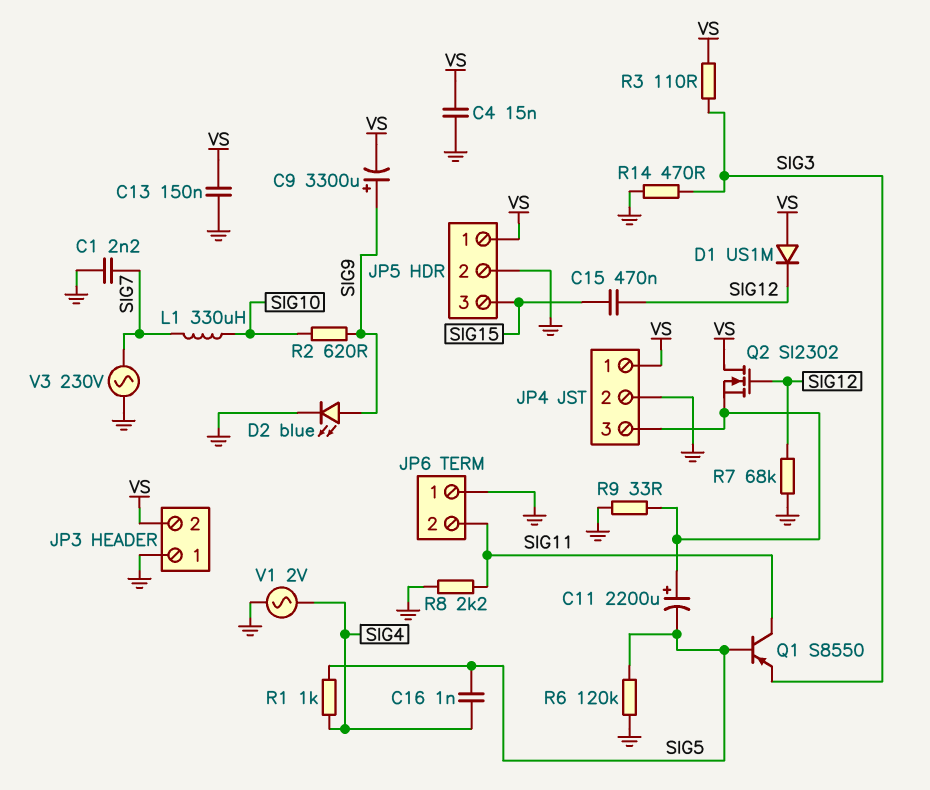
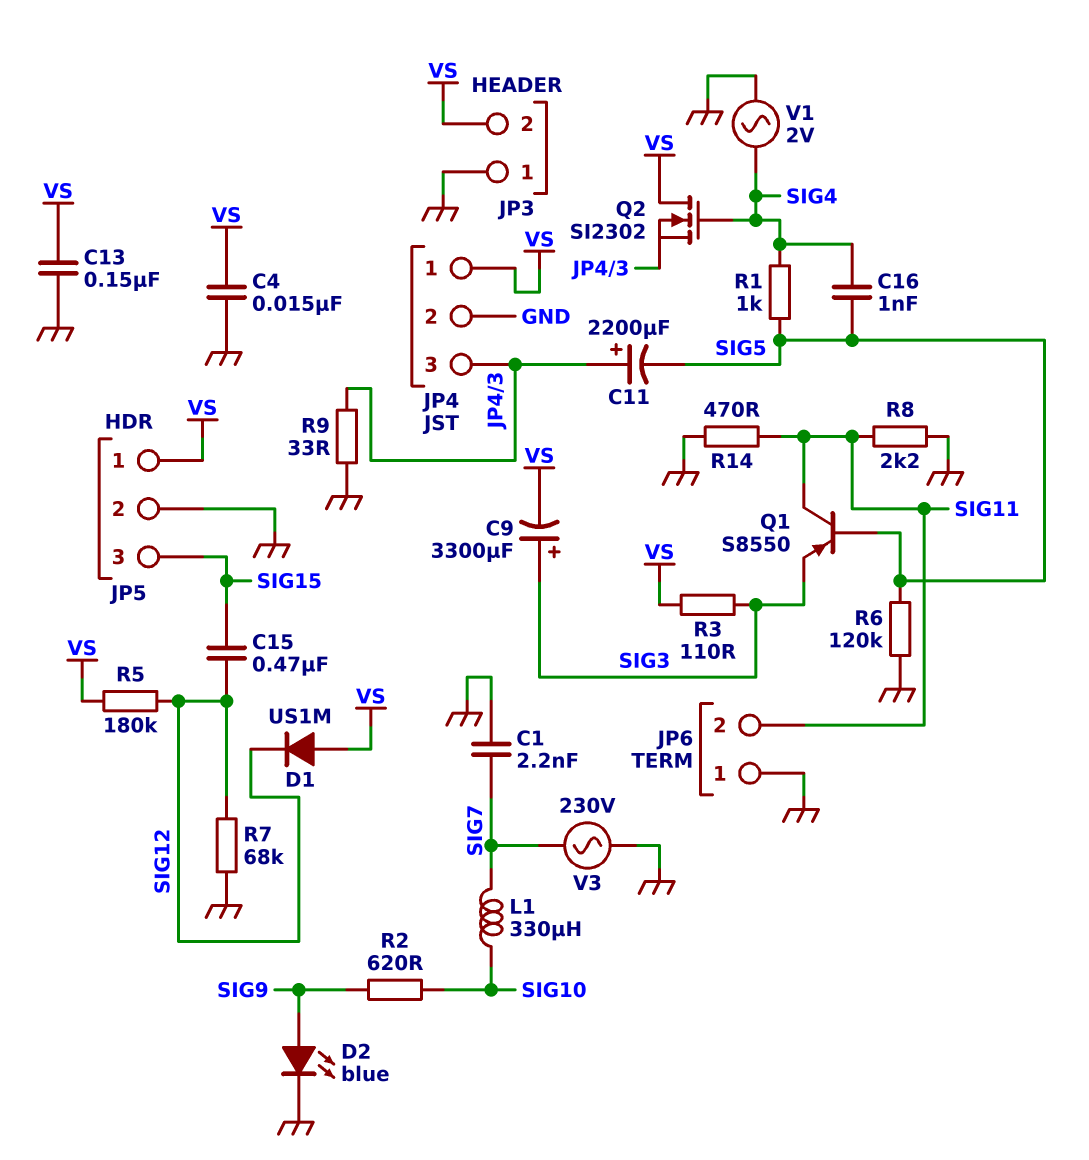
C9: 3300uF (plus SIG9, minus VS) -> 3300uF (plus SIG3, minus VS)
Q2: NMOS SI2302 (G SIG12, D VS, S JP4/3) -> NMOS SI2302 (G SIG4, D VS, S JP4/3)
R5: none -> 180k (SIG12, VS)
R14: 470 (GND, SIG3) -> 470 (GND, SIG11)

